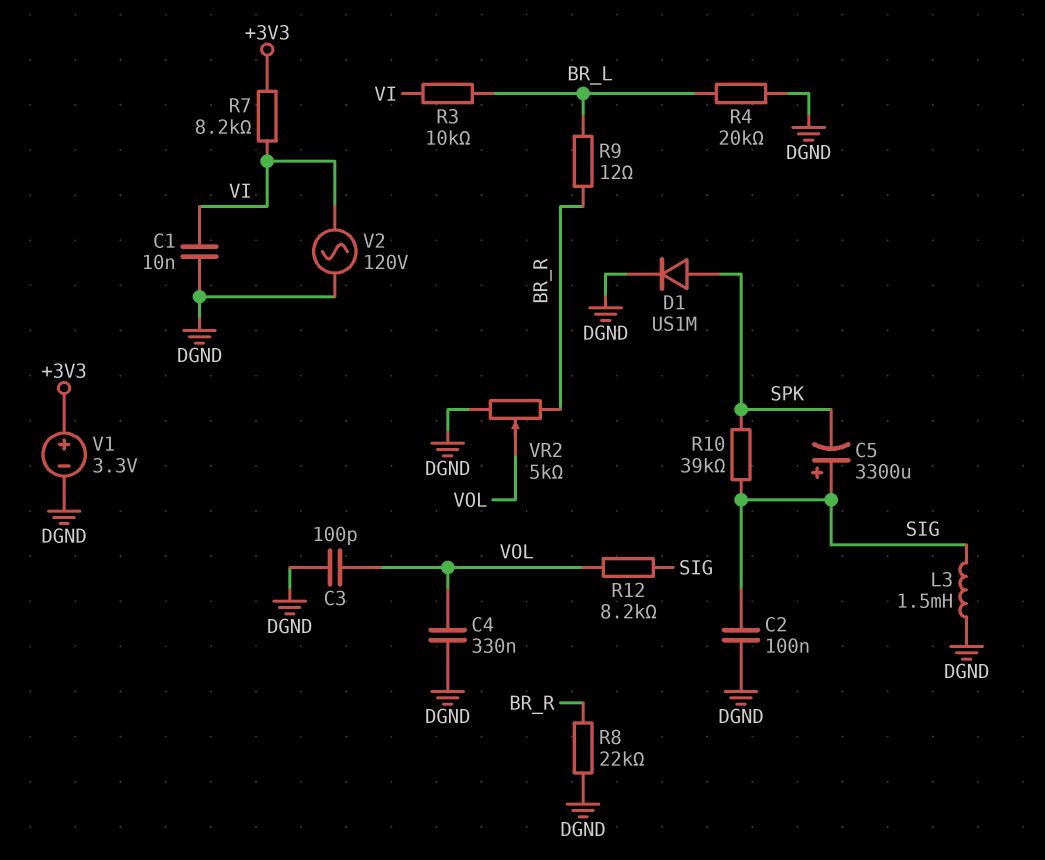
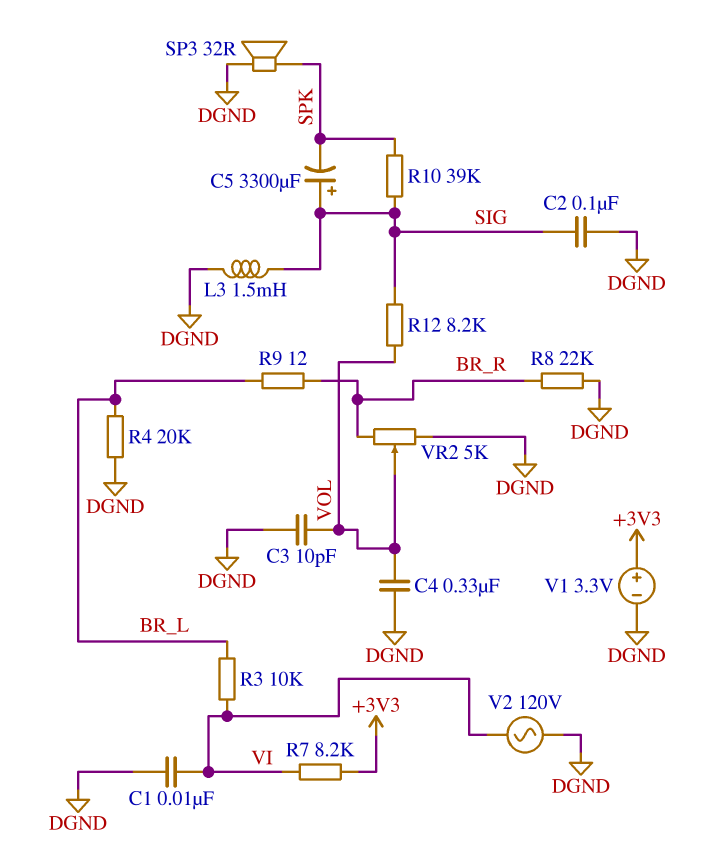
C3: 100pF (DGND, VOL) -> 10pF (DGND, VOL)
D1: diode US1M (A SPK, K DGND) -> none
SP3: none -> speaker 32R (DGND, SPK)

